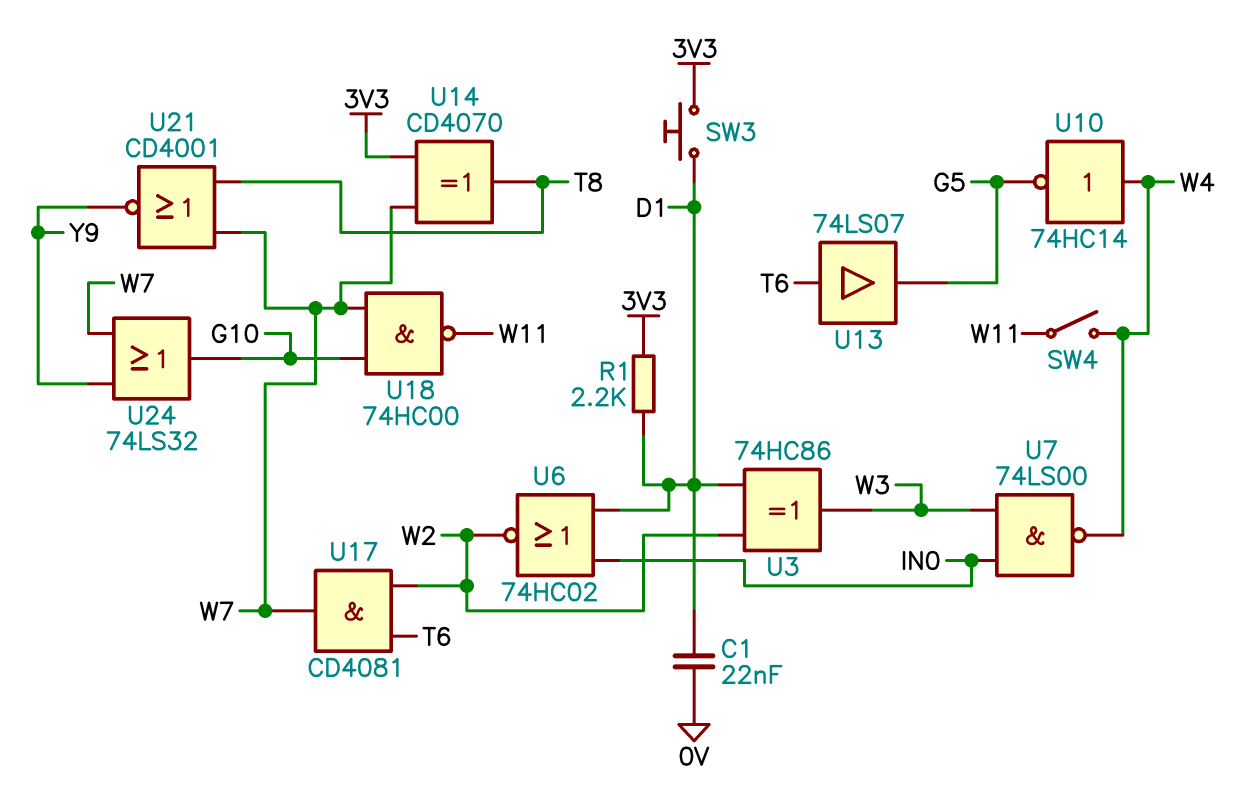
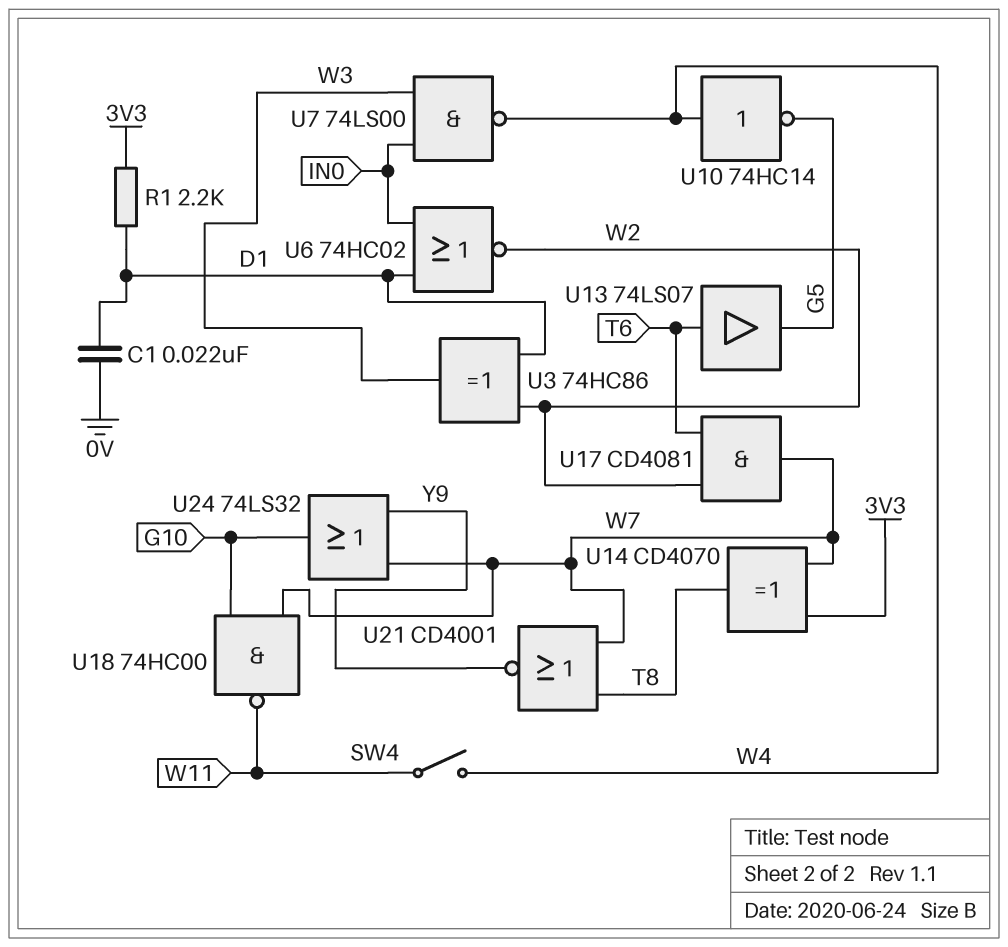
SW3: button (3V3, D1) -> none

